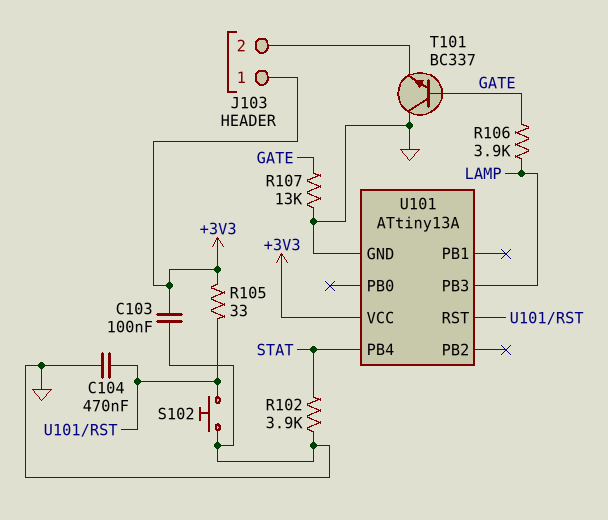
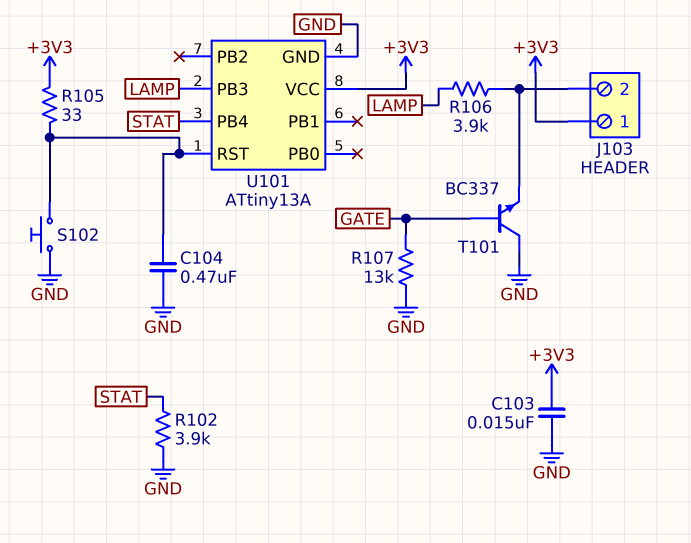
C103: 100nF (+3V3, GND) -> 15nF (+3V3, GND)
R106: 3.9k (GATE, LAMP) -> 3.9k (J103/2, LAMP)

